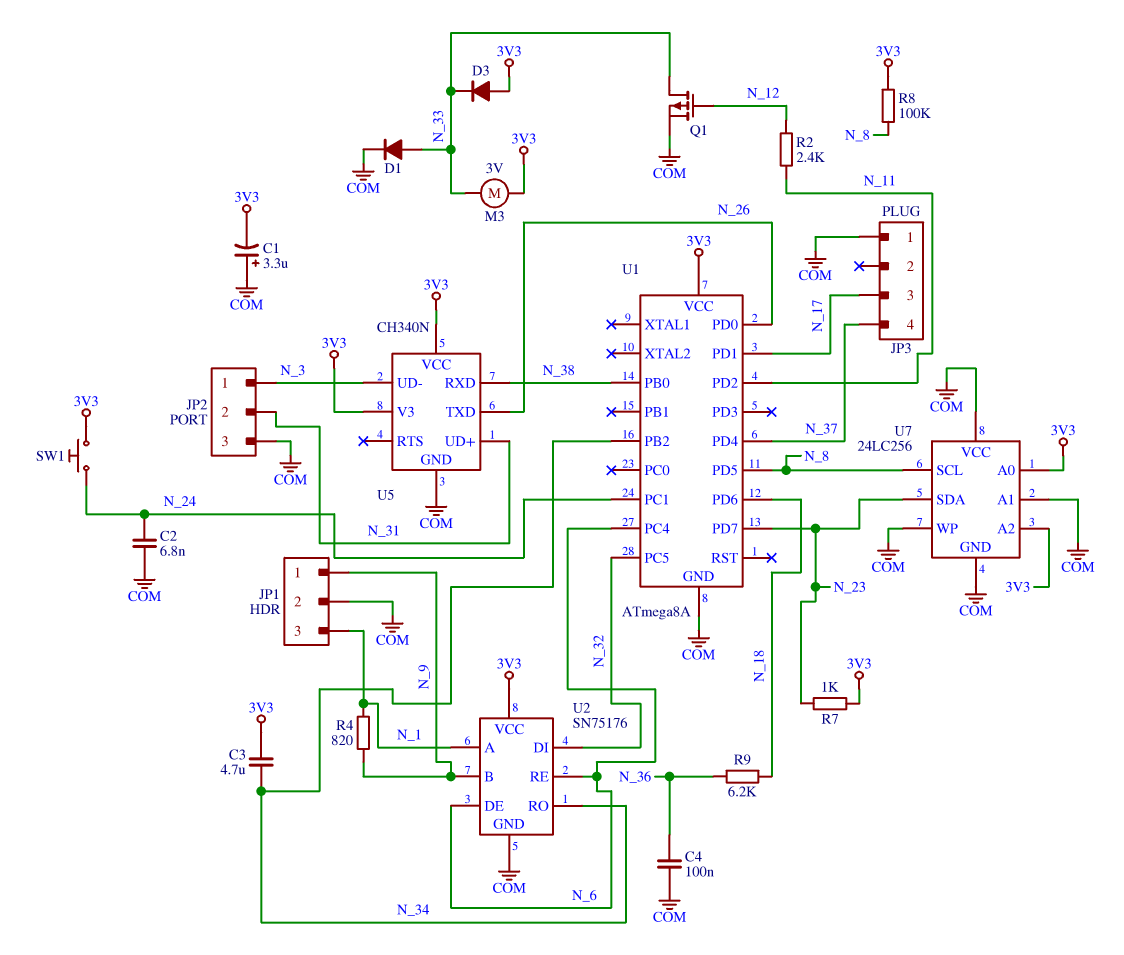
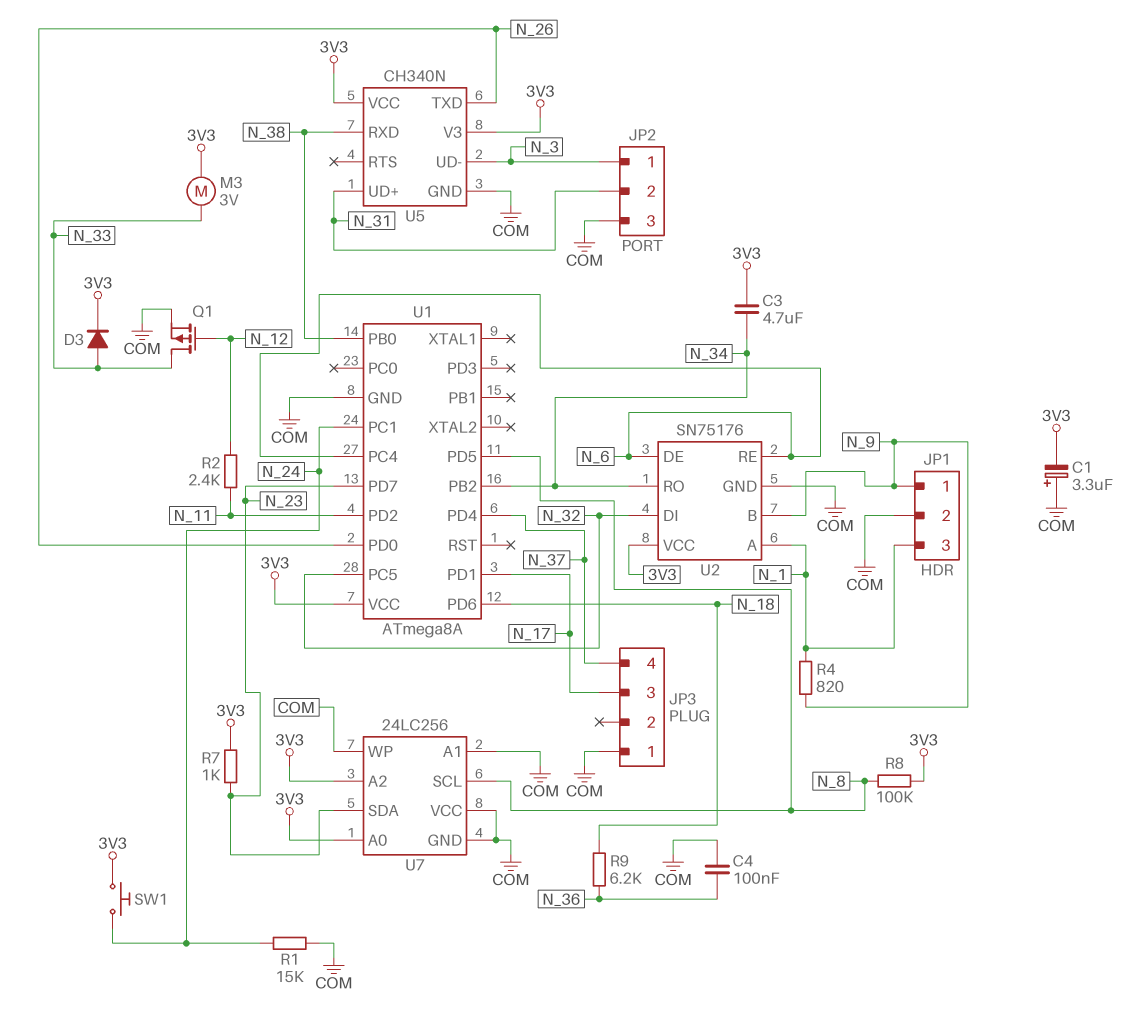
C2: 6.8nF (COM, N_24) -> none
D1: diode (A N_33, K COM) -> none
D3: diode (A 3V3, K N_33) -> diode (A N_33, K 3V3)
R1: none -> 15k (COM, N_24)

